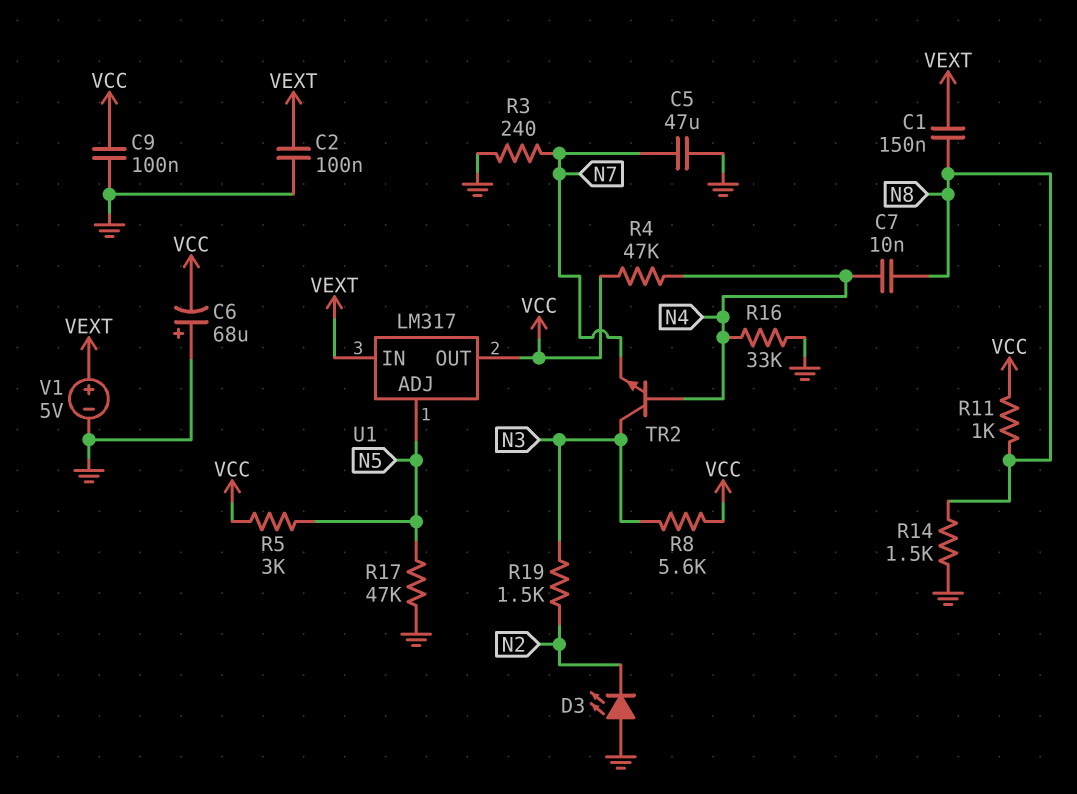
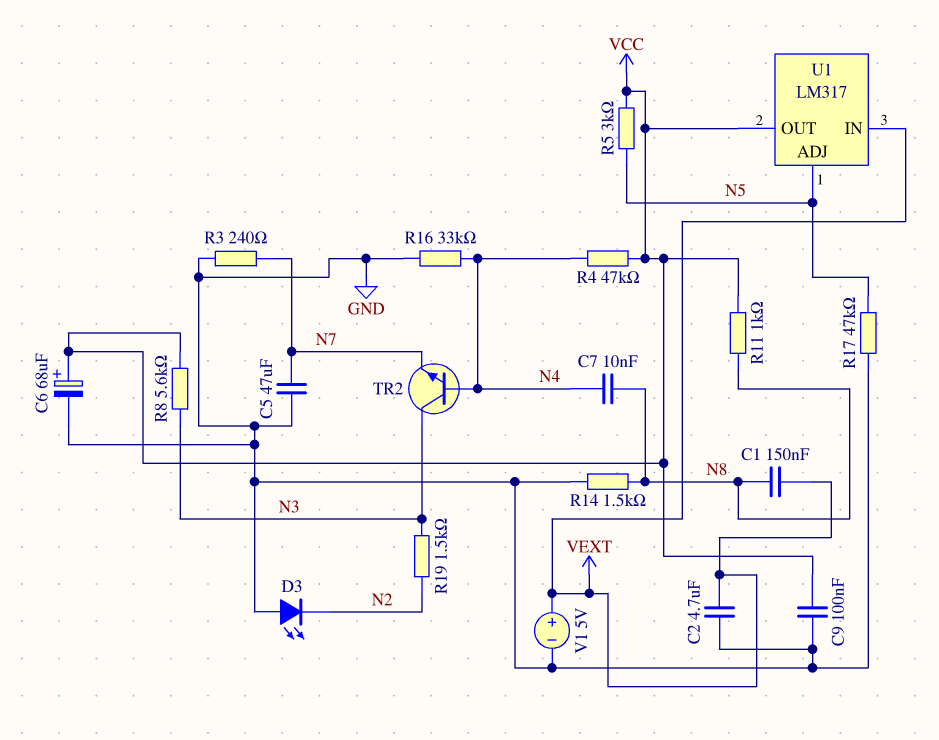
C2: 100nF (GND, VEXT) -> 4.7uF (GND, VEXT)
C6: 68uF (plus GND, minus VCC) -> 68uF (plus VCC, minus GND)

